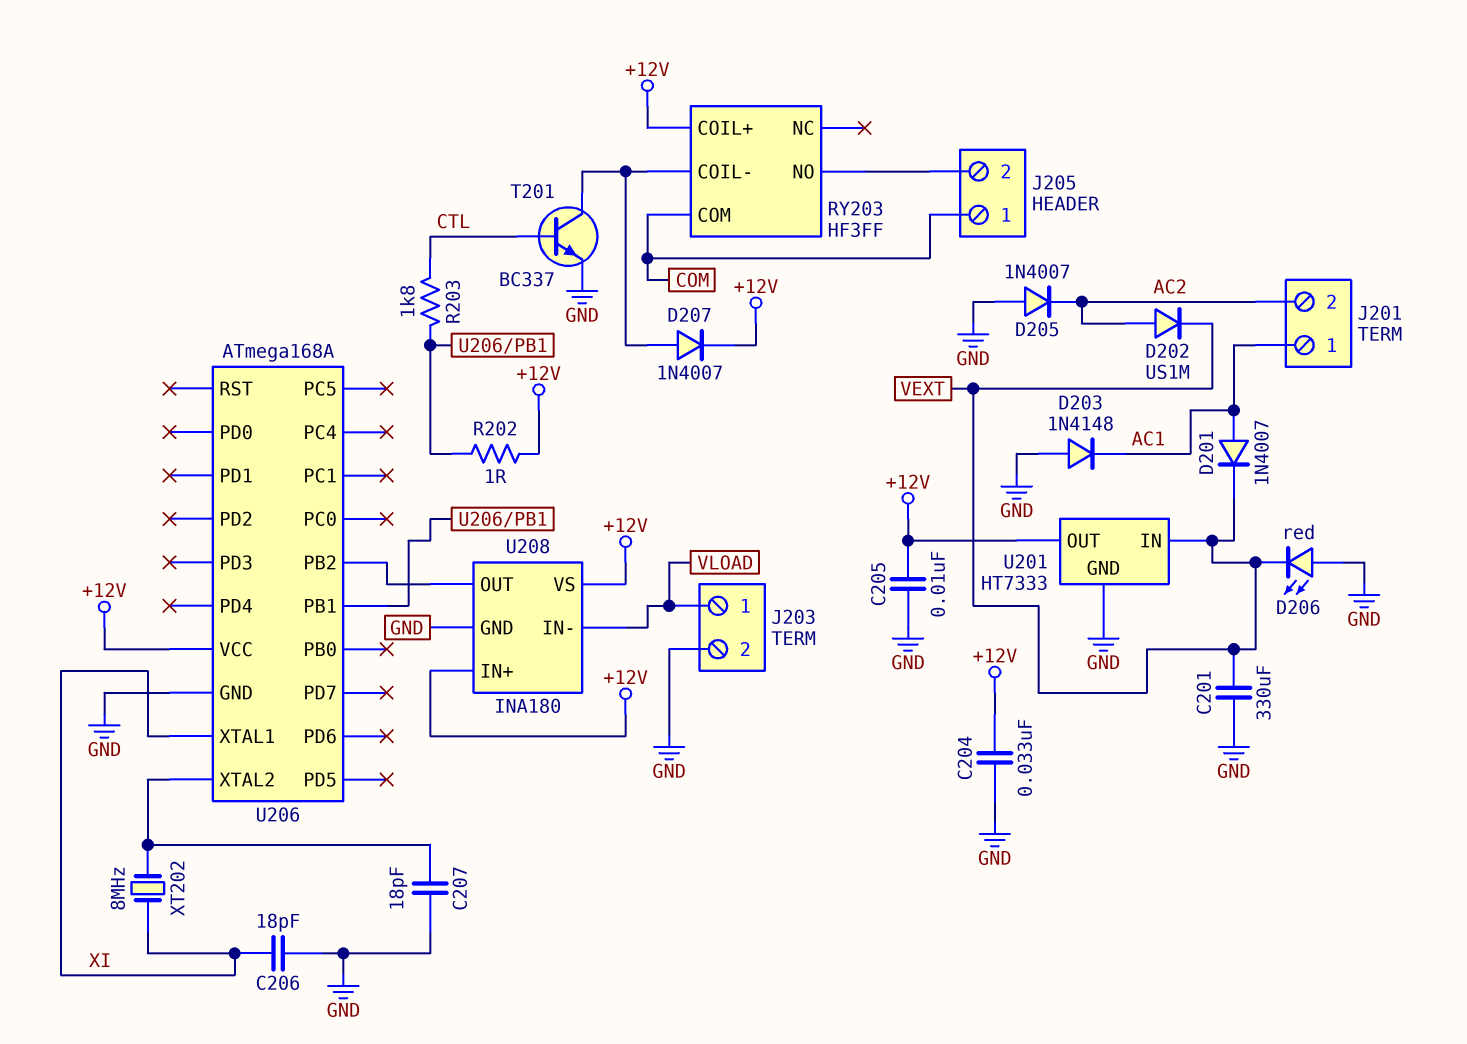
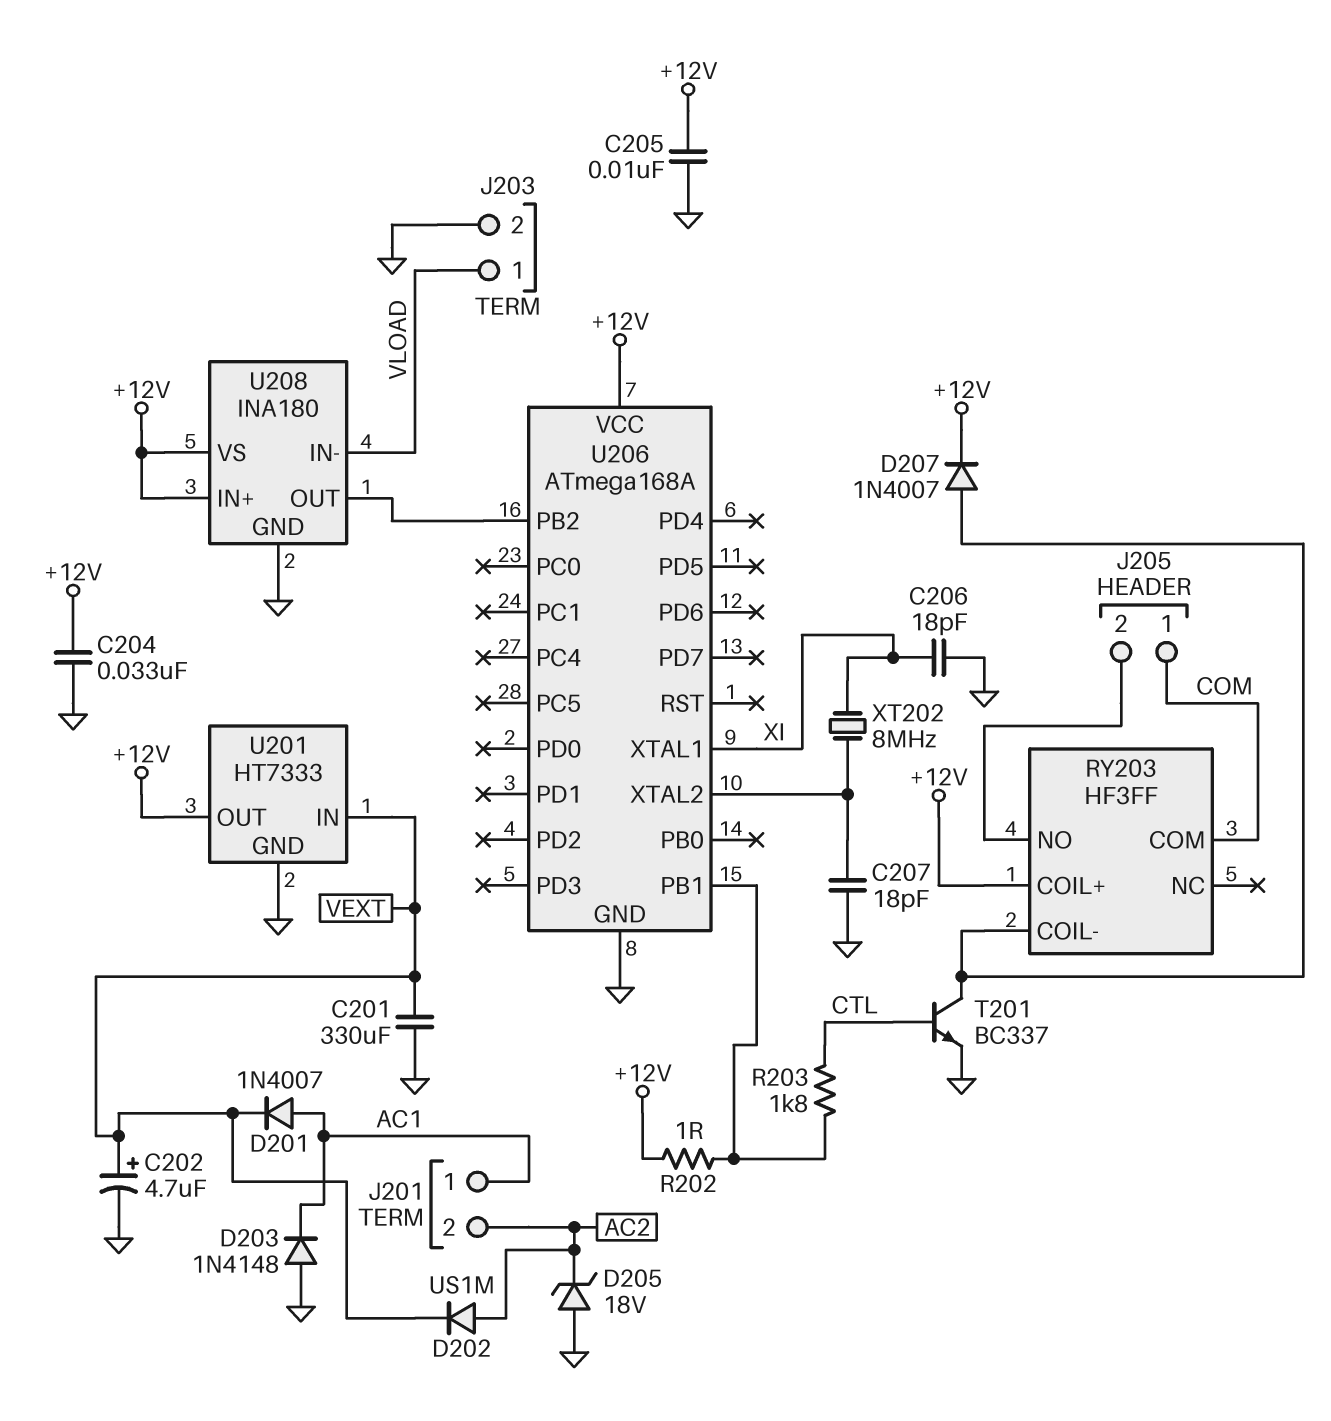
C202: none -> 4.7uF (plus VEXT, minus GND)
D205: diode 1N4007 (A GND, K AC2) -> zener 18V (A GND, K AC2)
D206: LED red (A GND, K VEXT) -> none

